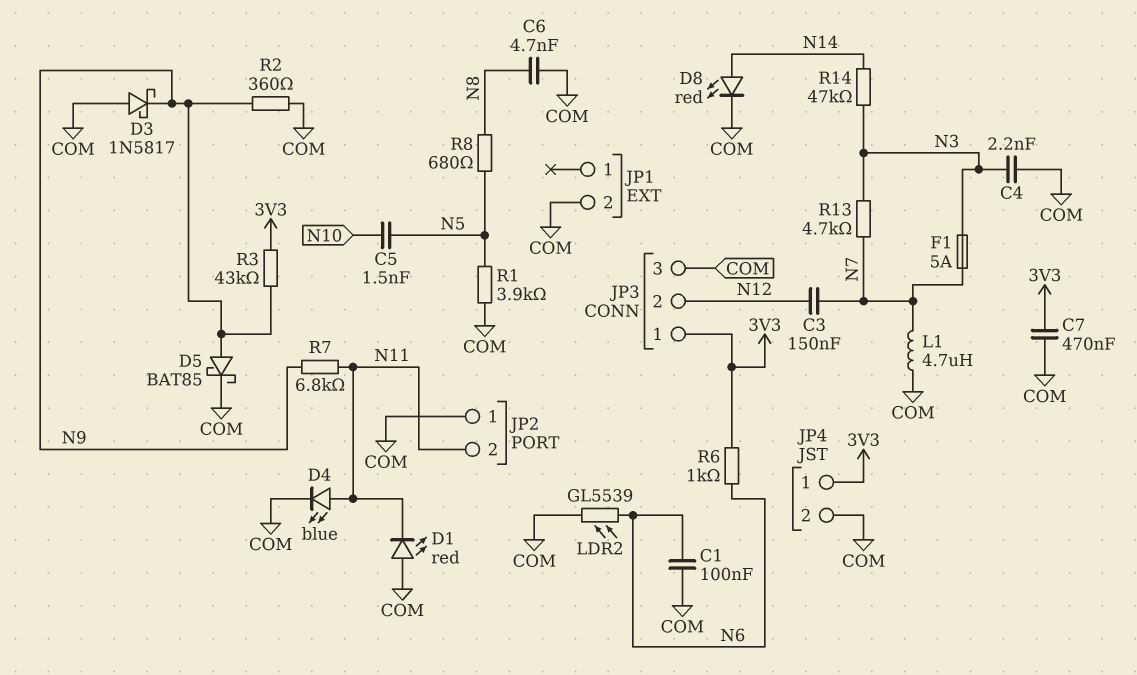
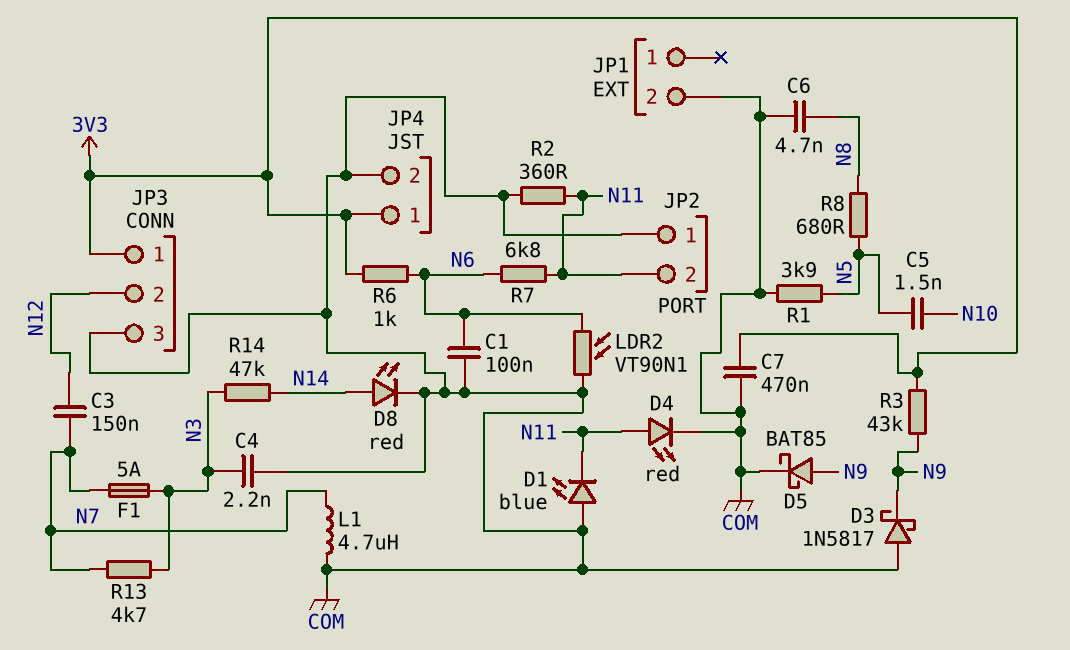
D1: LED red (A COM, K N11) -> LED blue (A COM, K N11)
D4: LED blue (A N11, K COM) -> LED red (A N11, K COM)
LDR2: GL5539 (COM, N6) -> VT90N1 (COM, N6)
R2: 360 (COM, N9) -> 360 (COM, N11)
R7: 6.8k (N9, N11) -> 6.8k (N6, N11)

